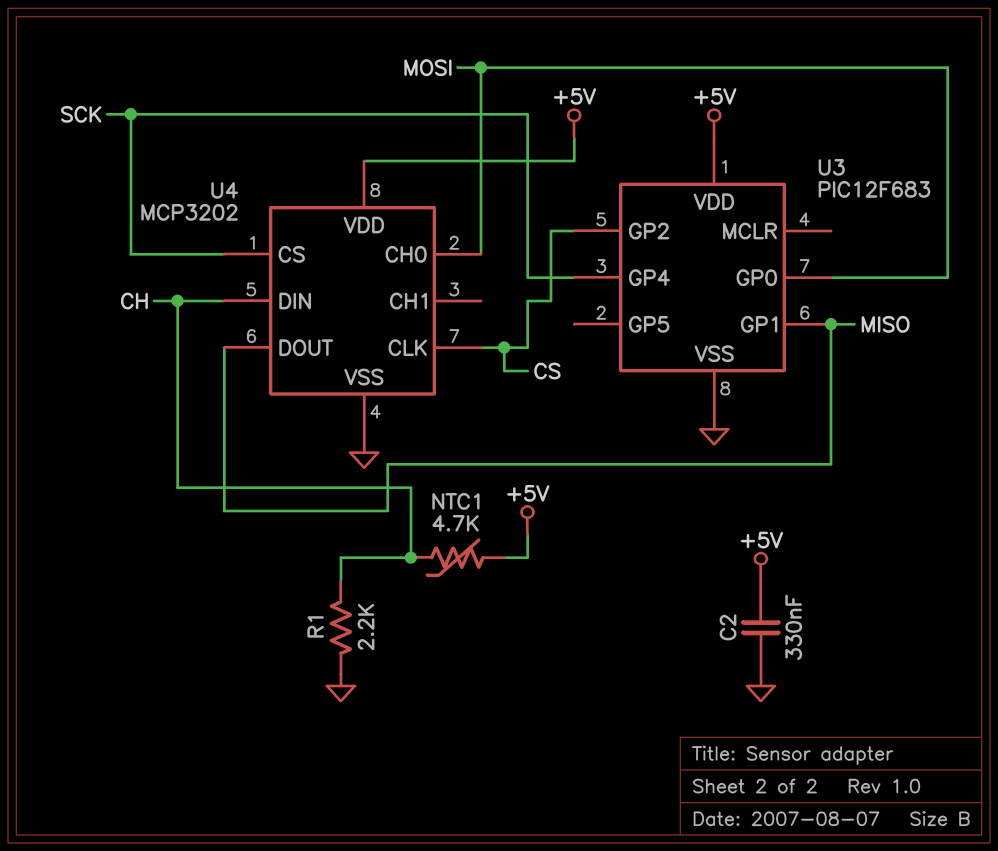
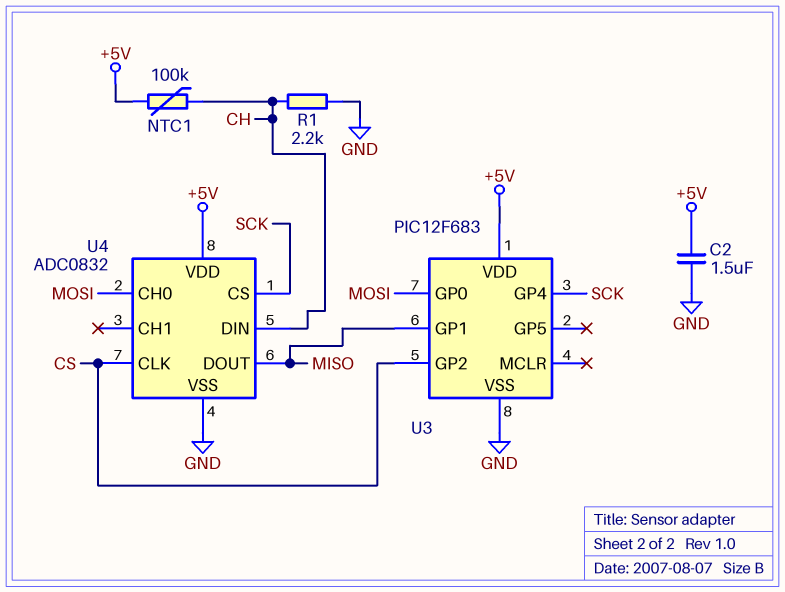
C2: 330nF (+5V, GND) -> 1.5uF (+5V, GND)
NTC1: 4.7k (+5V, CH) -> 100k (+5V, CH)
U4: MCP3202 -> ADC0832

